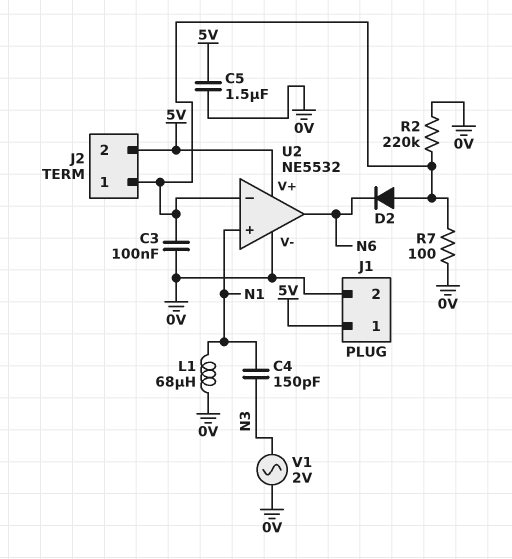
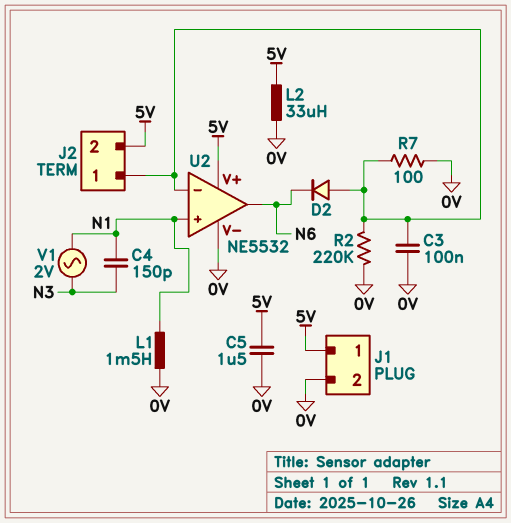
L1: 68uH (0V, N1) -> 1.5mH (0V, N1)
L2: none -> 33uH (0V, 5V)
V1: AC 2V (0V, N3) -> AC 2V (N1, N3)

